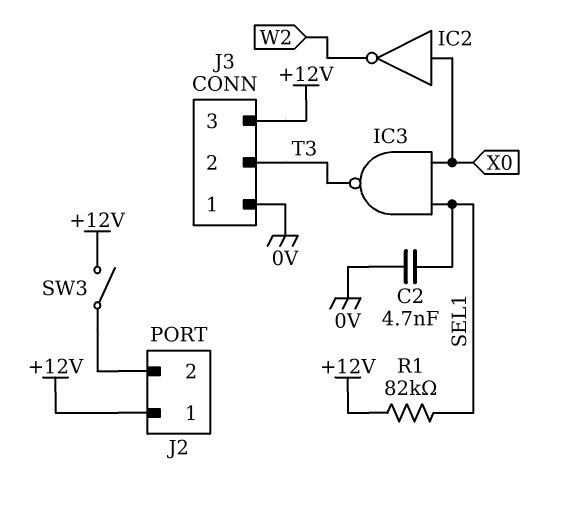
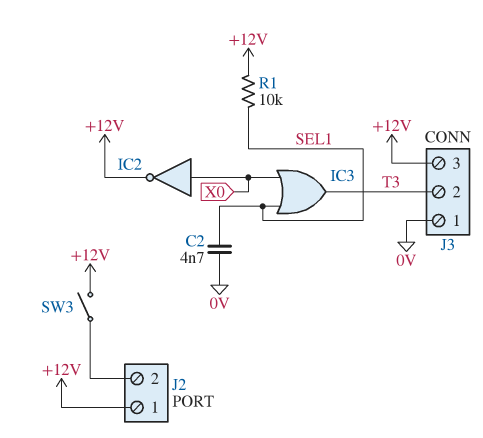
IC2: NOT (in X0, out W2) -> NOT (in X0, out +12V)
IC3: NAND (in SEL1, in X0, out T3) -> OR (in SEL1, in X0, out T3)
R1: 82k (+12V, SEL1) -> 10k (+12V, SEL1)

